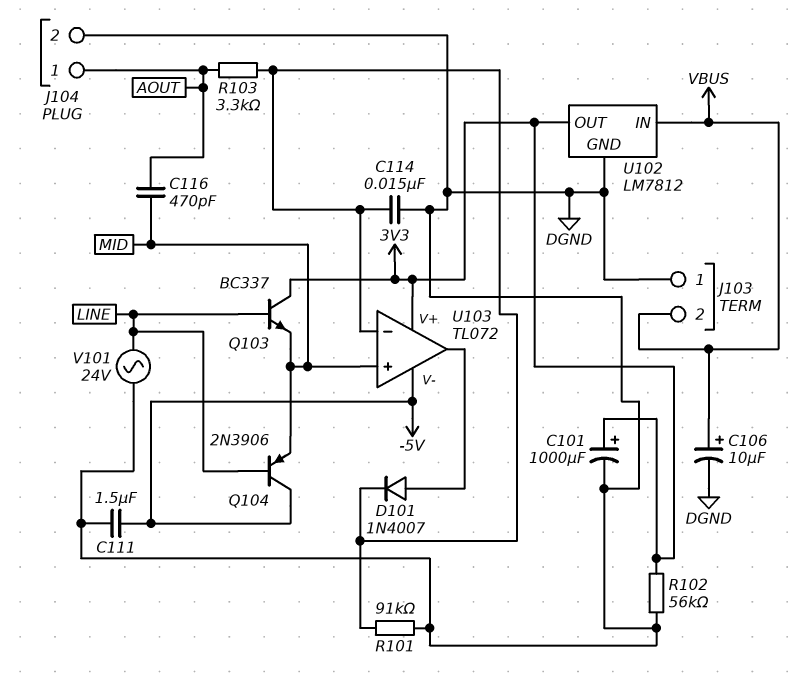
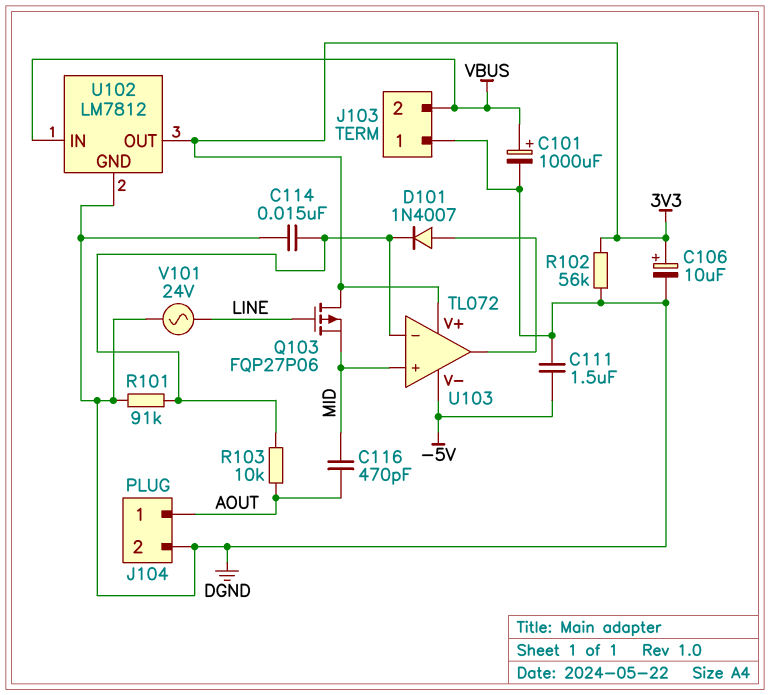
C101: 1000uF (plus 3V3, minus DGND) -> 1000uF (plus VBUS, minus DGND)
C106: 10uF (plus VBUS, minus DGND) -> 10uF (plus 3V3, minus DGND)
Q103: NPN BC337 (B LINE, C 3V3, E MID) -> PMOS FQP27P06 (G LINE, D 3V3, S MID)
Q104: PNP 2N3906 (B LINE, C -5V, E MID) -> none
R103: 3.3k (AOUT, U103/in-) -> 10k (AOUT, U103/in-)

